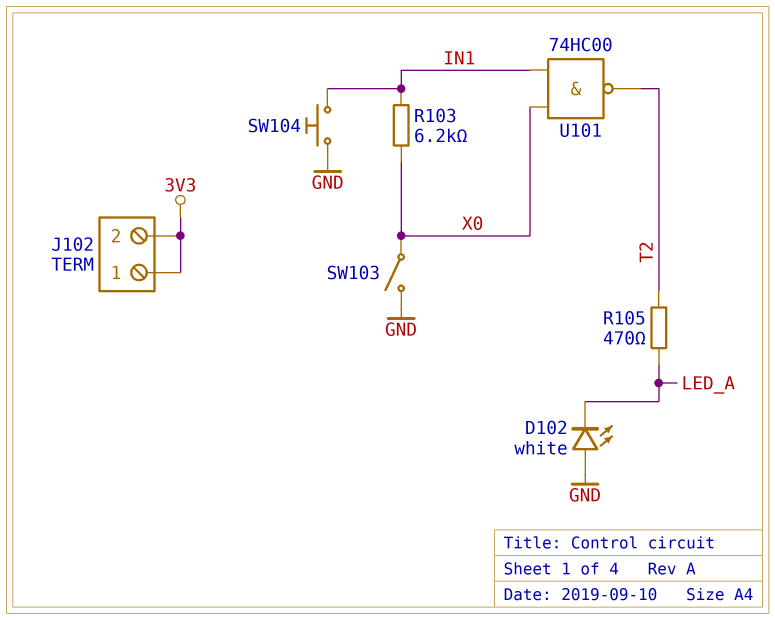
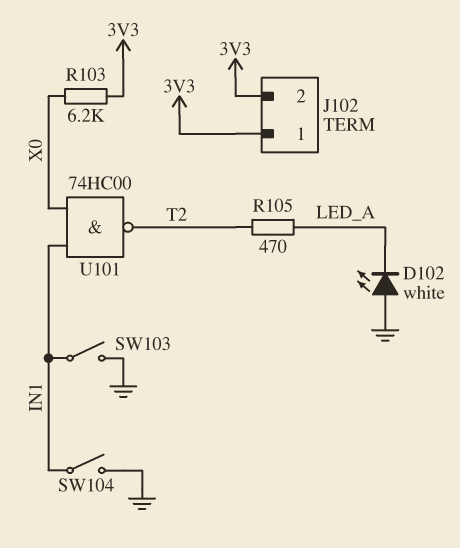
R103: 6.2k (IN1, X0) -> 6.2k (3V3, X0)
SW103: switch (GND, X0) -> switch (GND, IN1)
SW104: button (GND, IN1) -> switch (GND, IN1)

